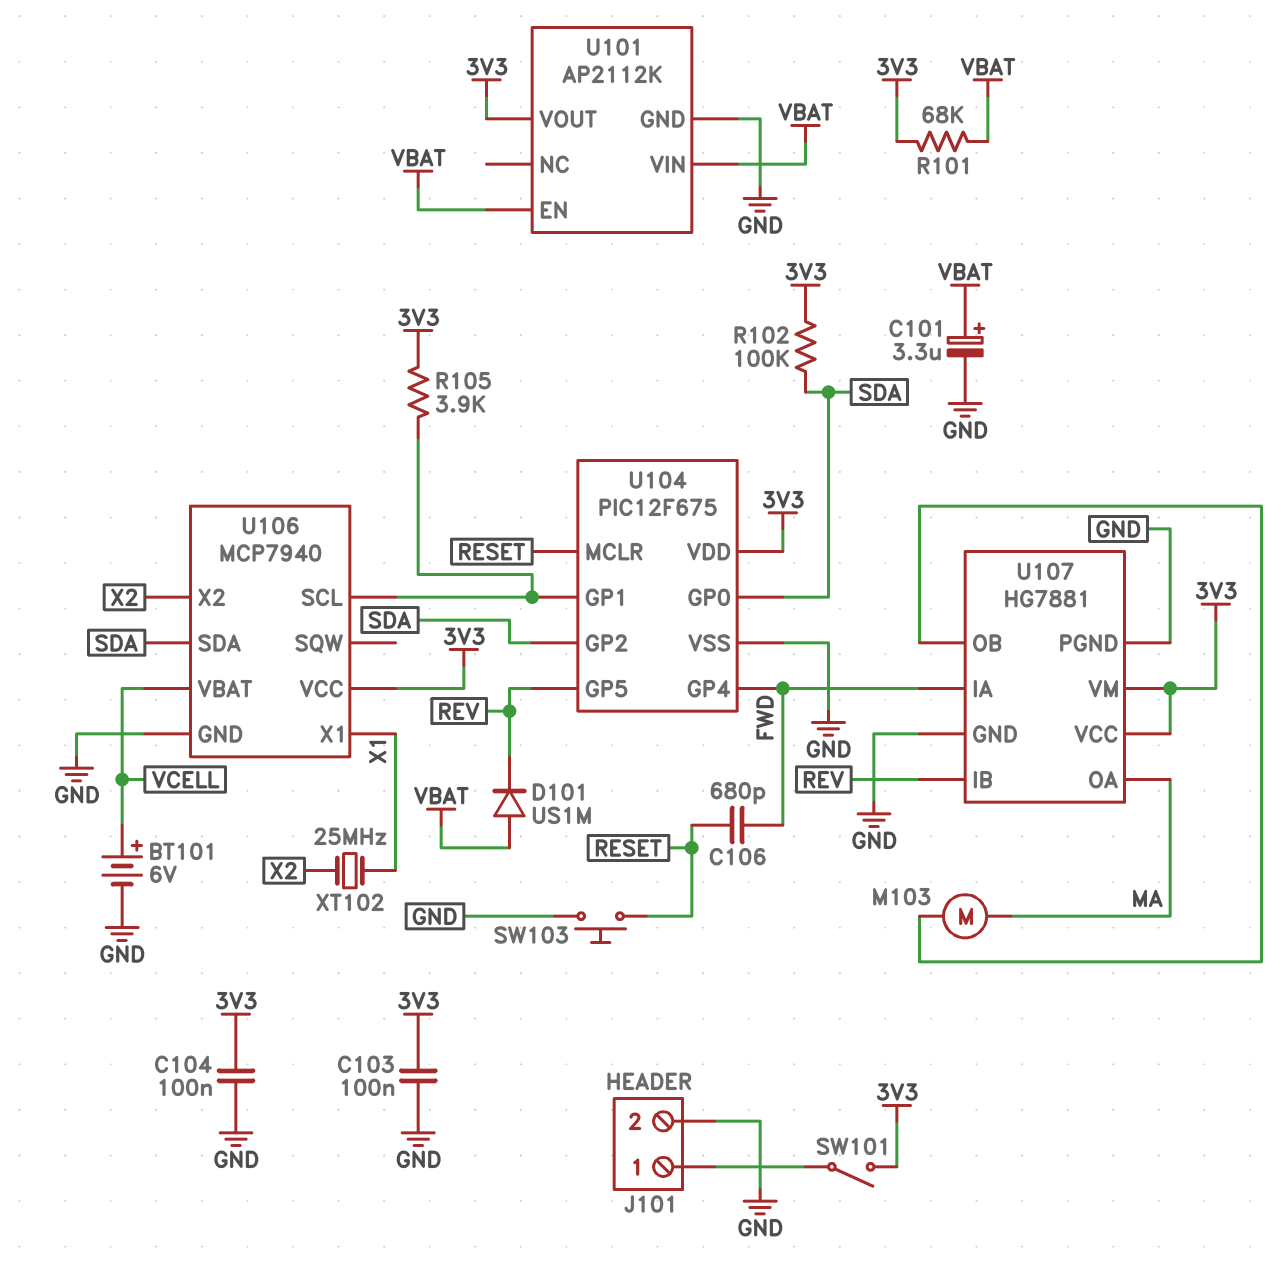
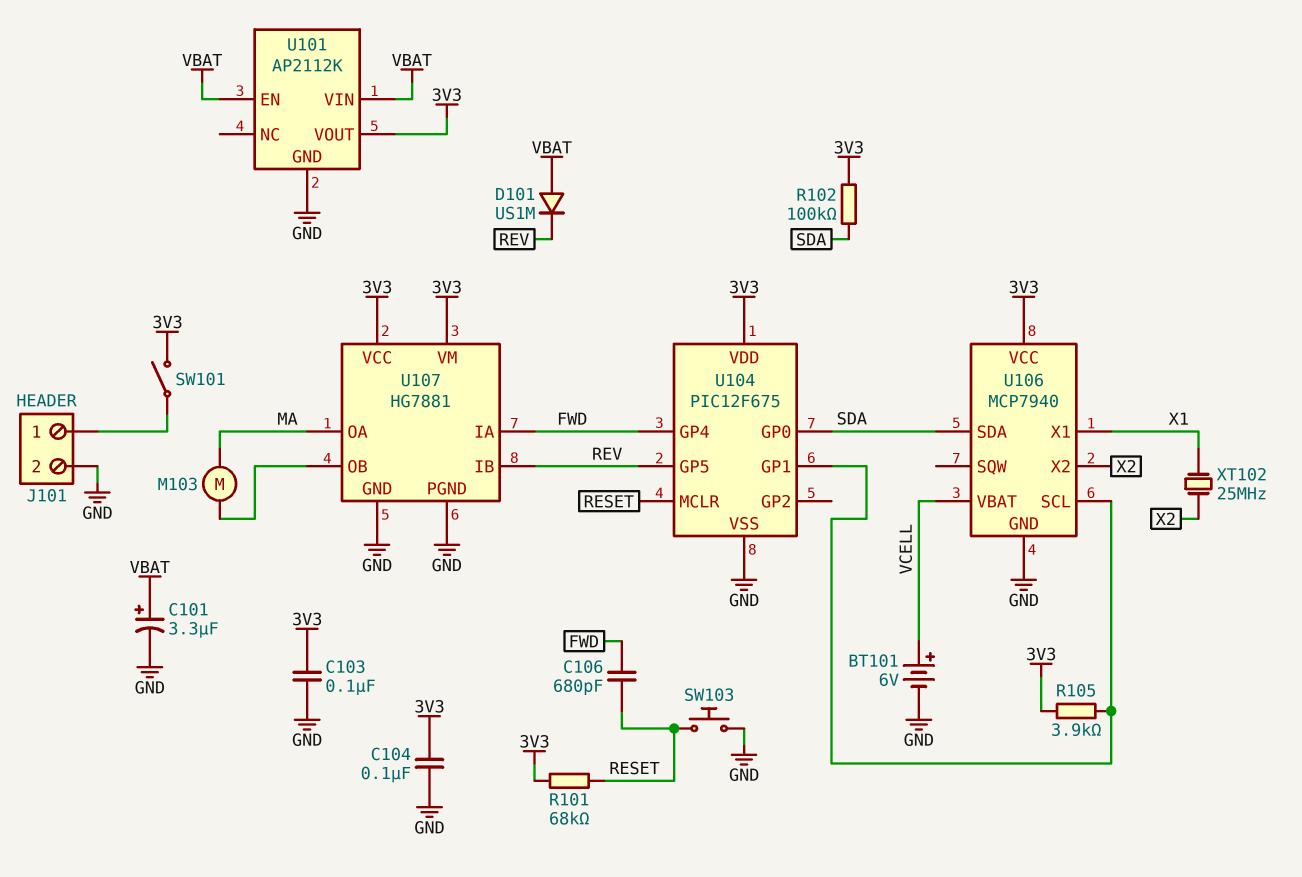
R101: 68k (3V3, VBAT) -> 68k (3V3, RESET)
U104 pin GP2: SDA -> none

